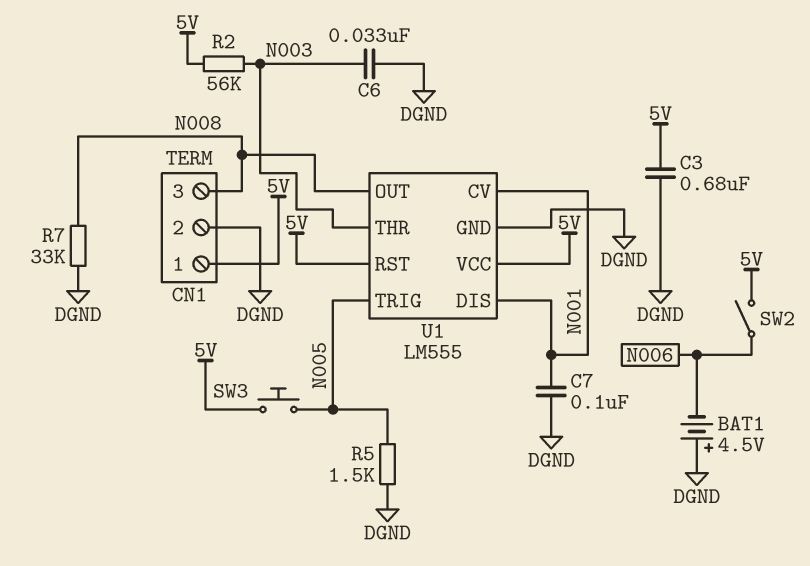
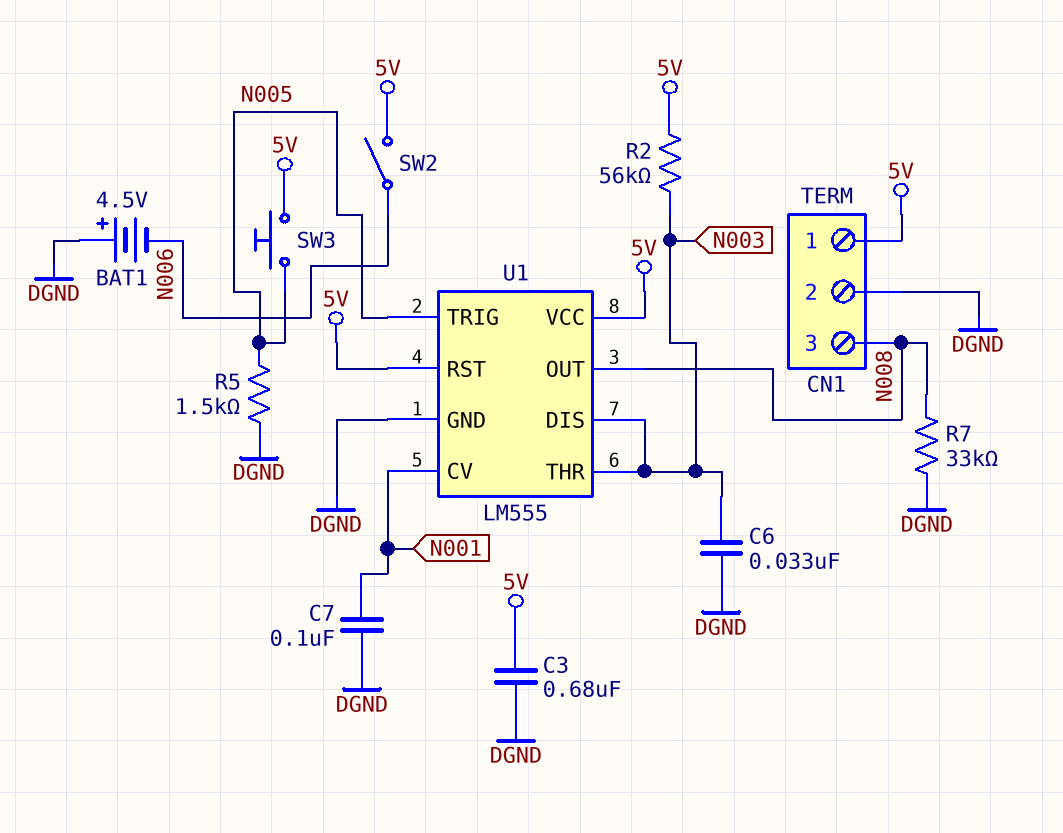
U1 pin DIS: N001 -> N003

